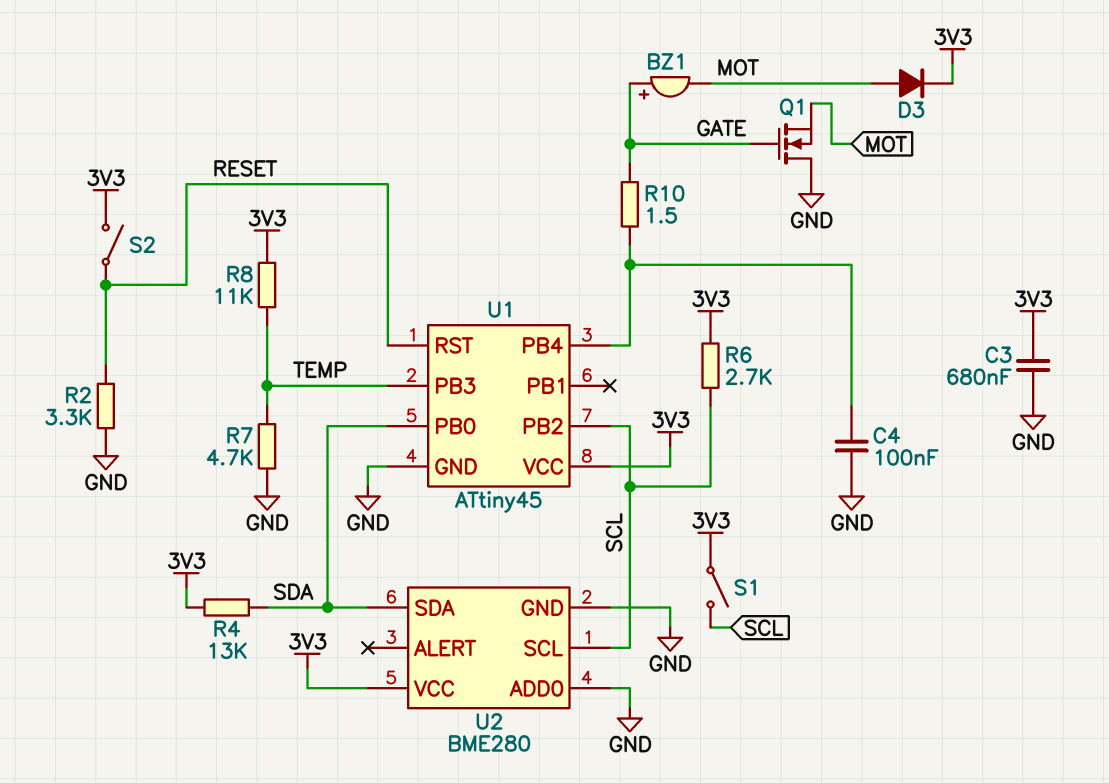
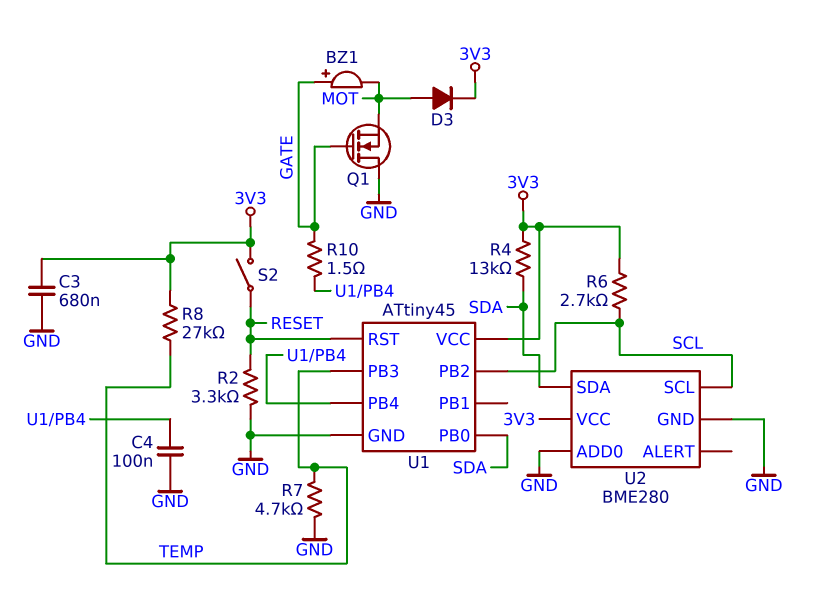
R8: 11k (3V3, TEMP) -> 27k (3V3, TEMP)
S1: switch (3V3, SCL) -> none

